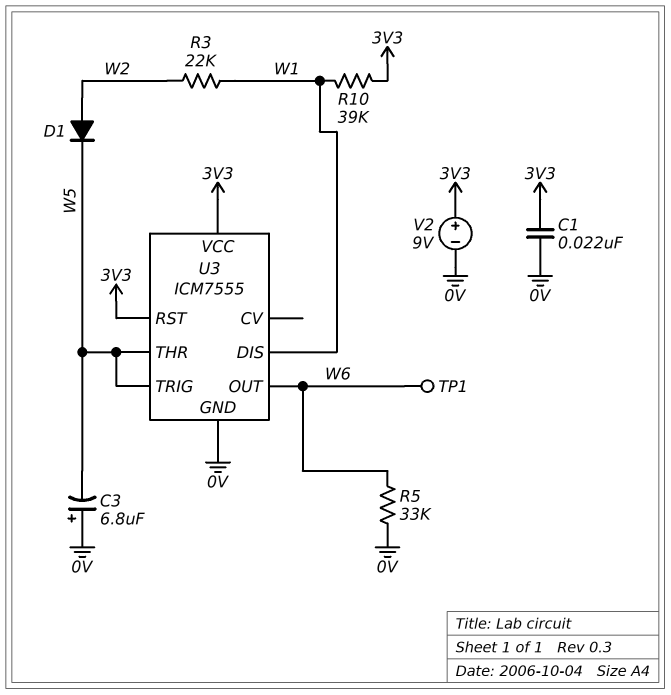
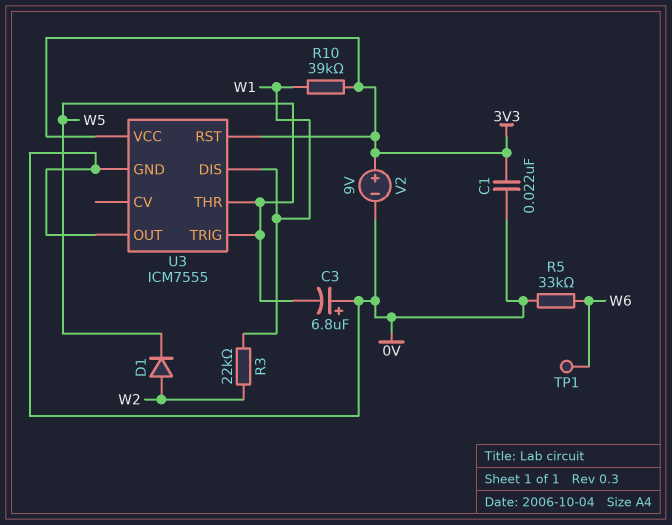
U3 pin OUT: W6 -> 0V

